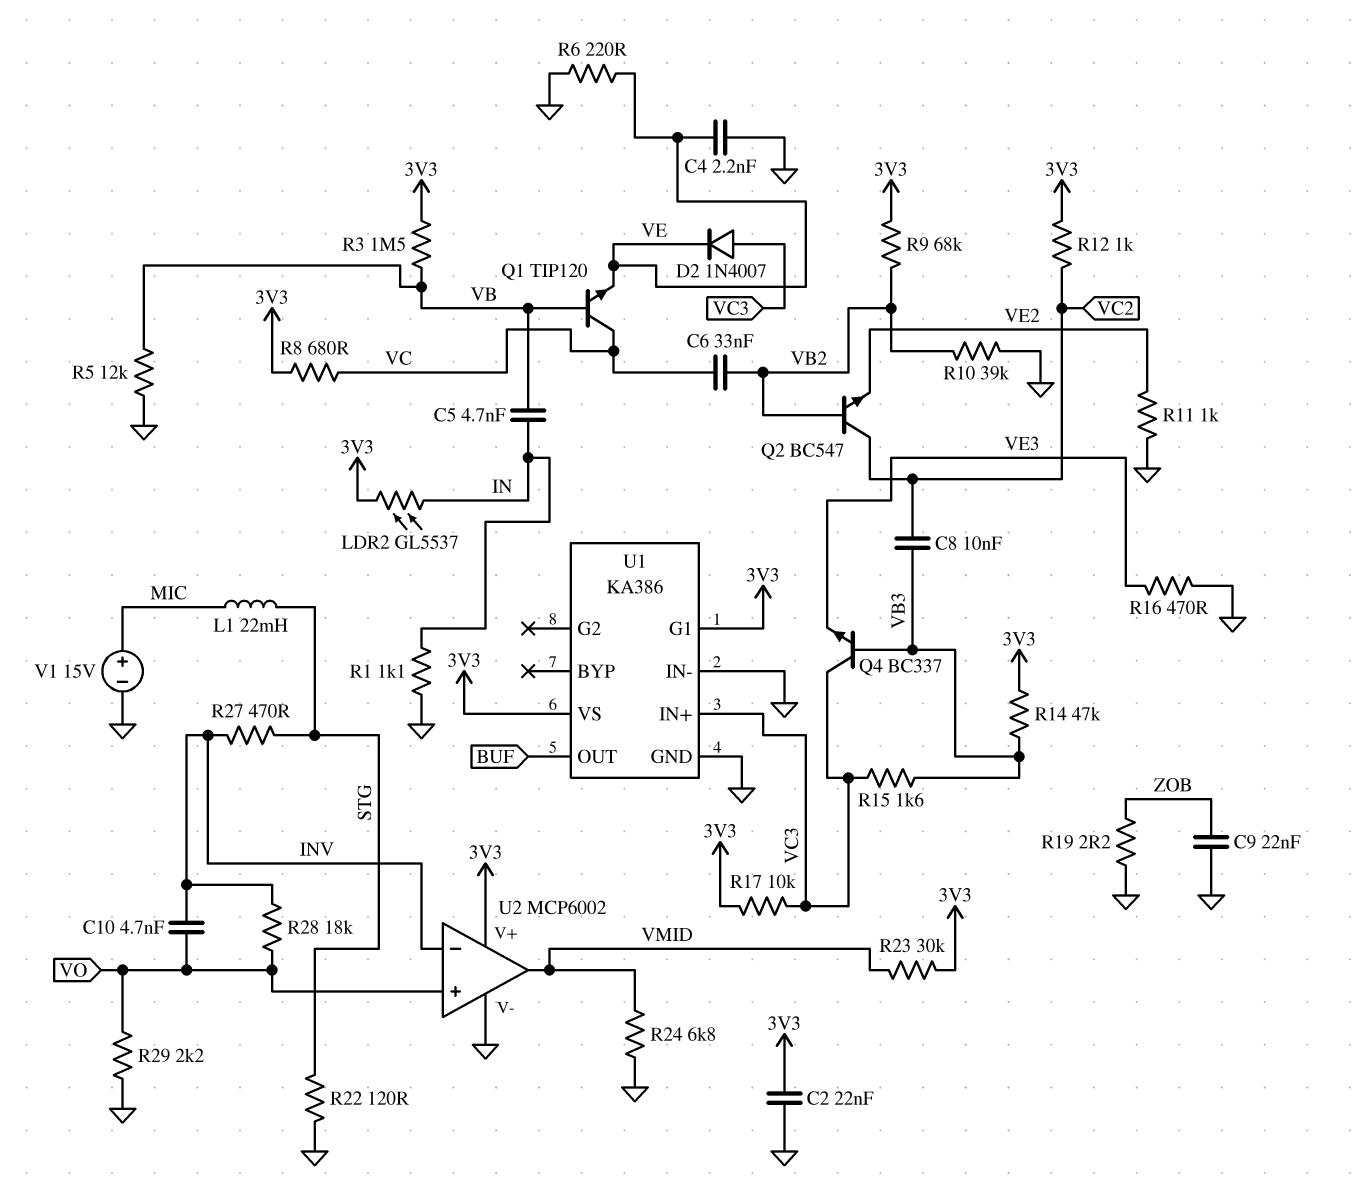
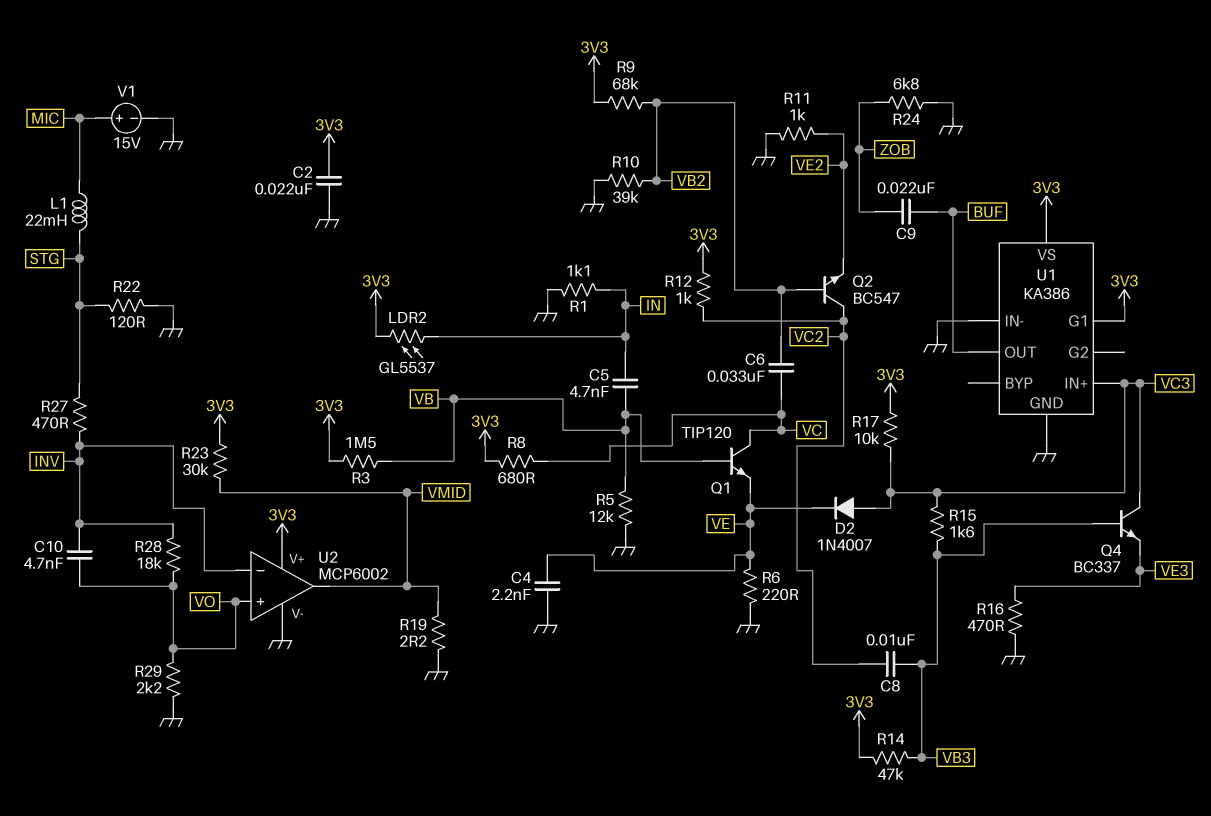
C9: 22nF (GND, ZOB) -> 22nF (BUF, ZOB)
R19: 2.2 (GND, ZOB) -> 2.2 (GND, VMID)
R24: 6.8k (GND, VMID) -> 6.8k (GND, ZOB)

